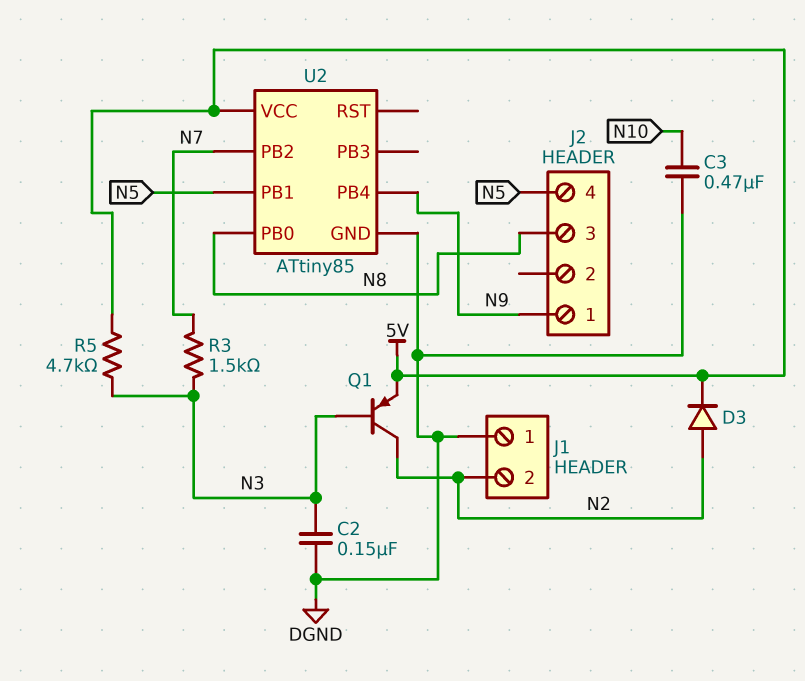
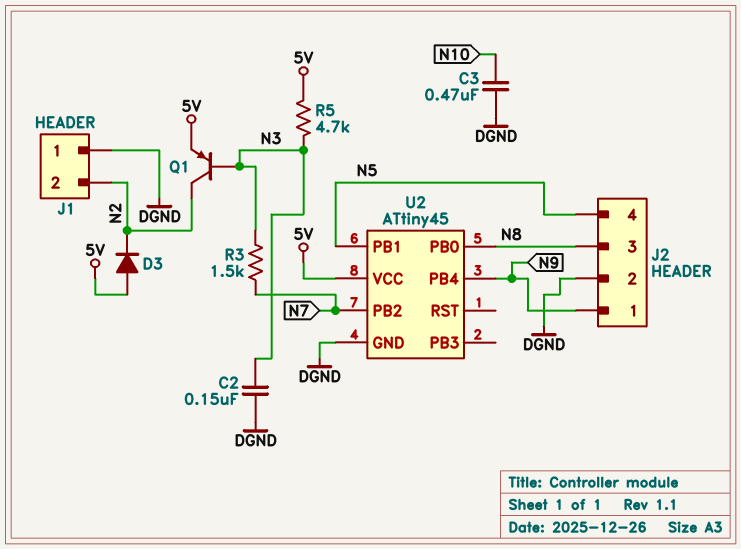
D3: diode (A N2, K 5V) -> diode (A 5V, K N2)
J2 pin 2: none -> DGND
U2: ATtiny85 -> ATtiny45

